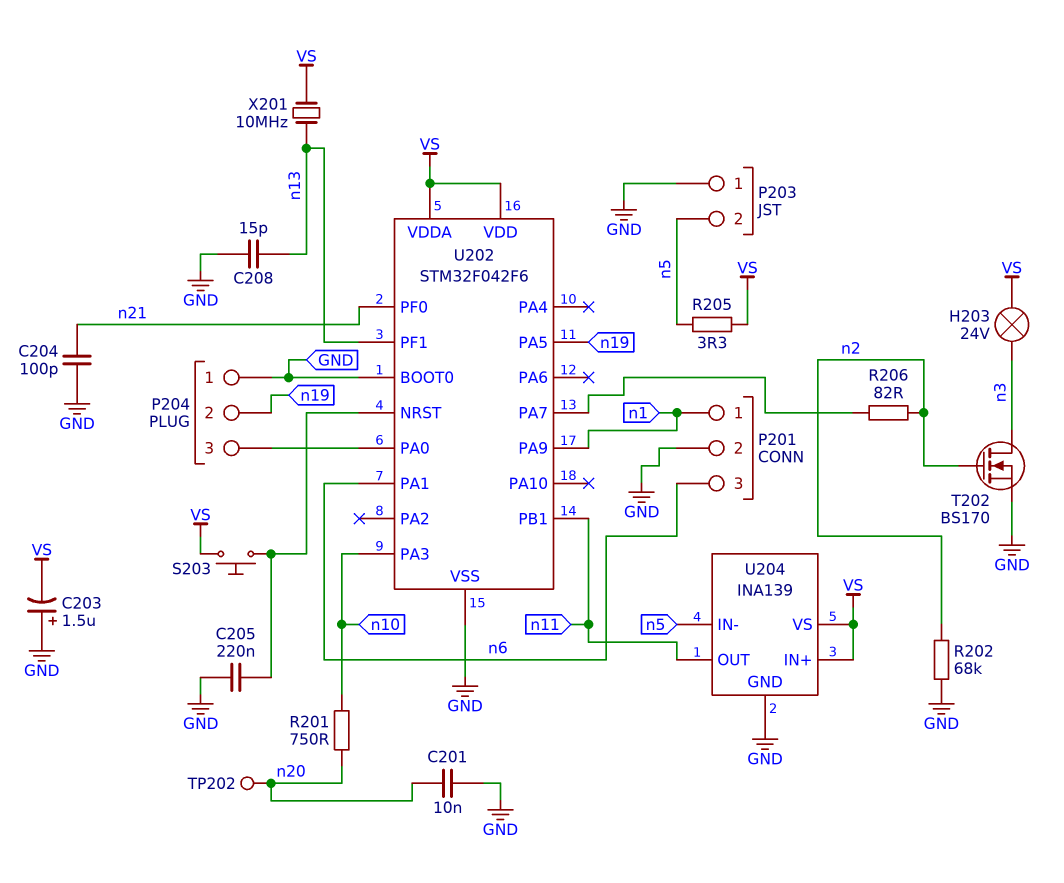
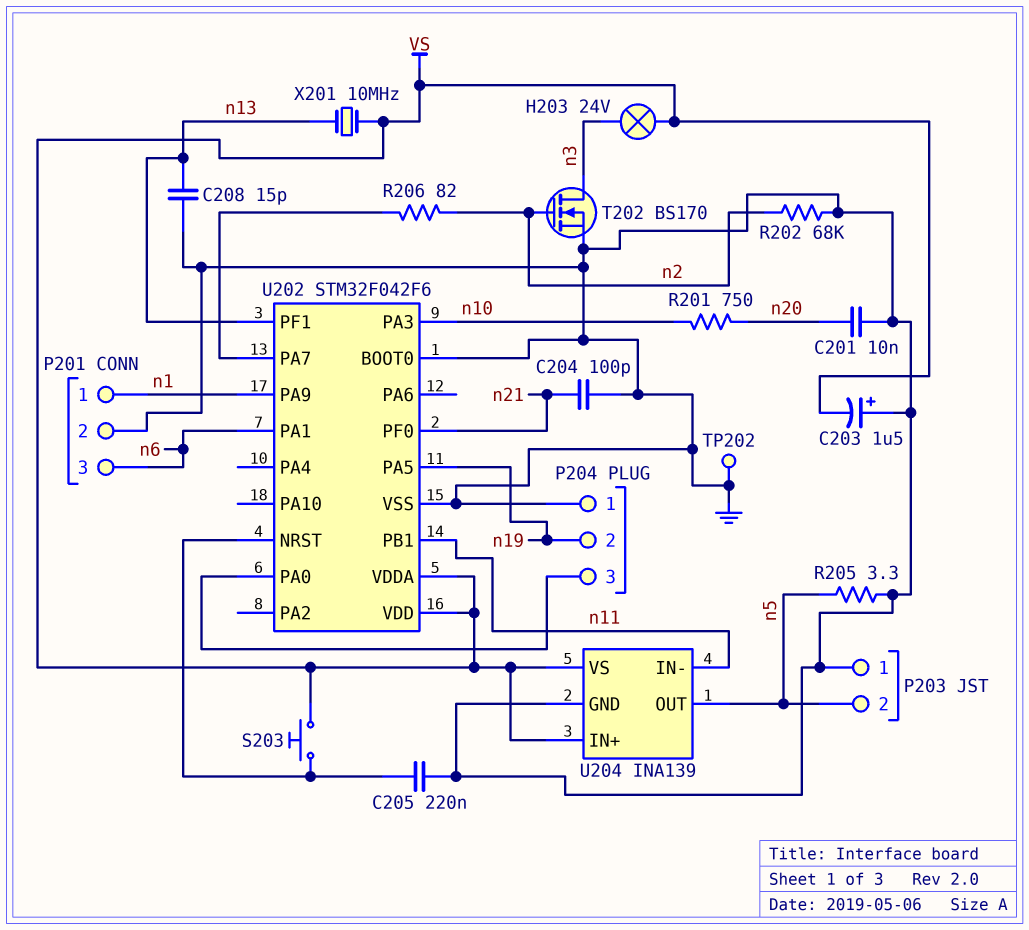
R205: 3.3 (VS, n5) -> 3.3 (GND, n5)
TP202: test point (n20) -> test point (GND)
U204 pin IN-: n5 -> n11
U204 pin OUT: n11 -> n5

